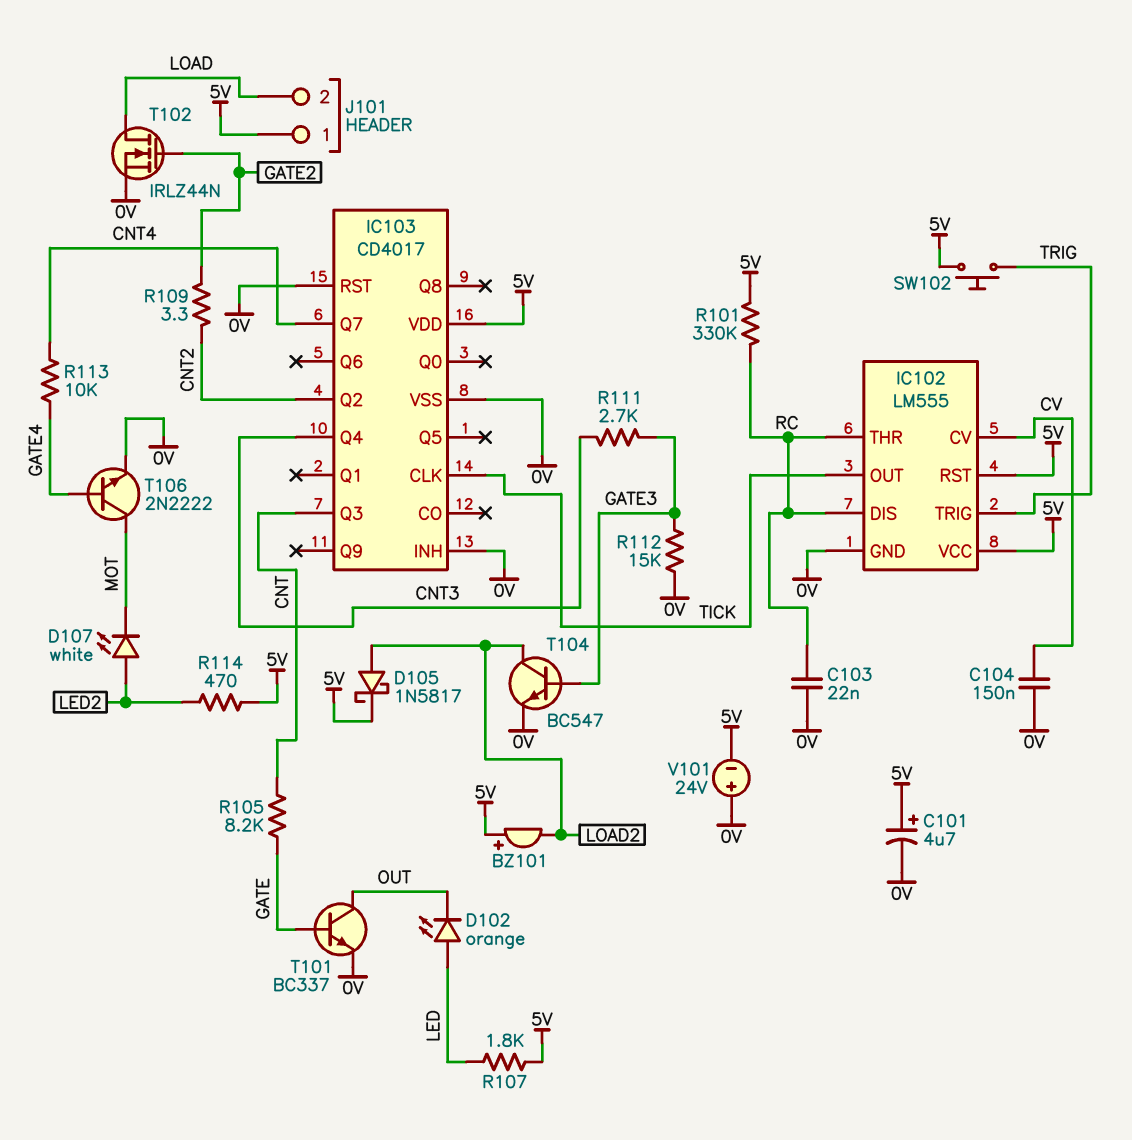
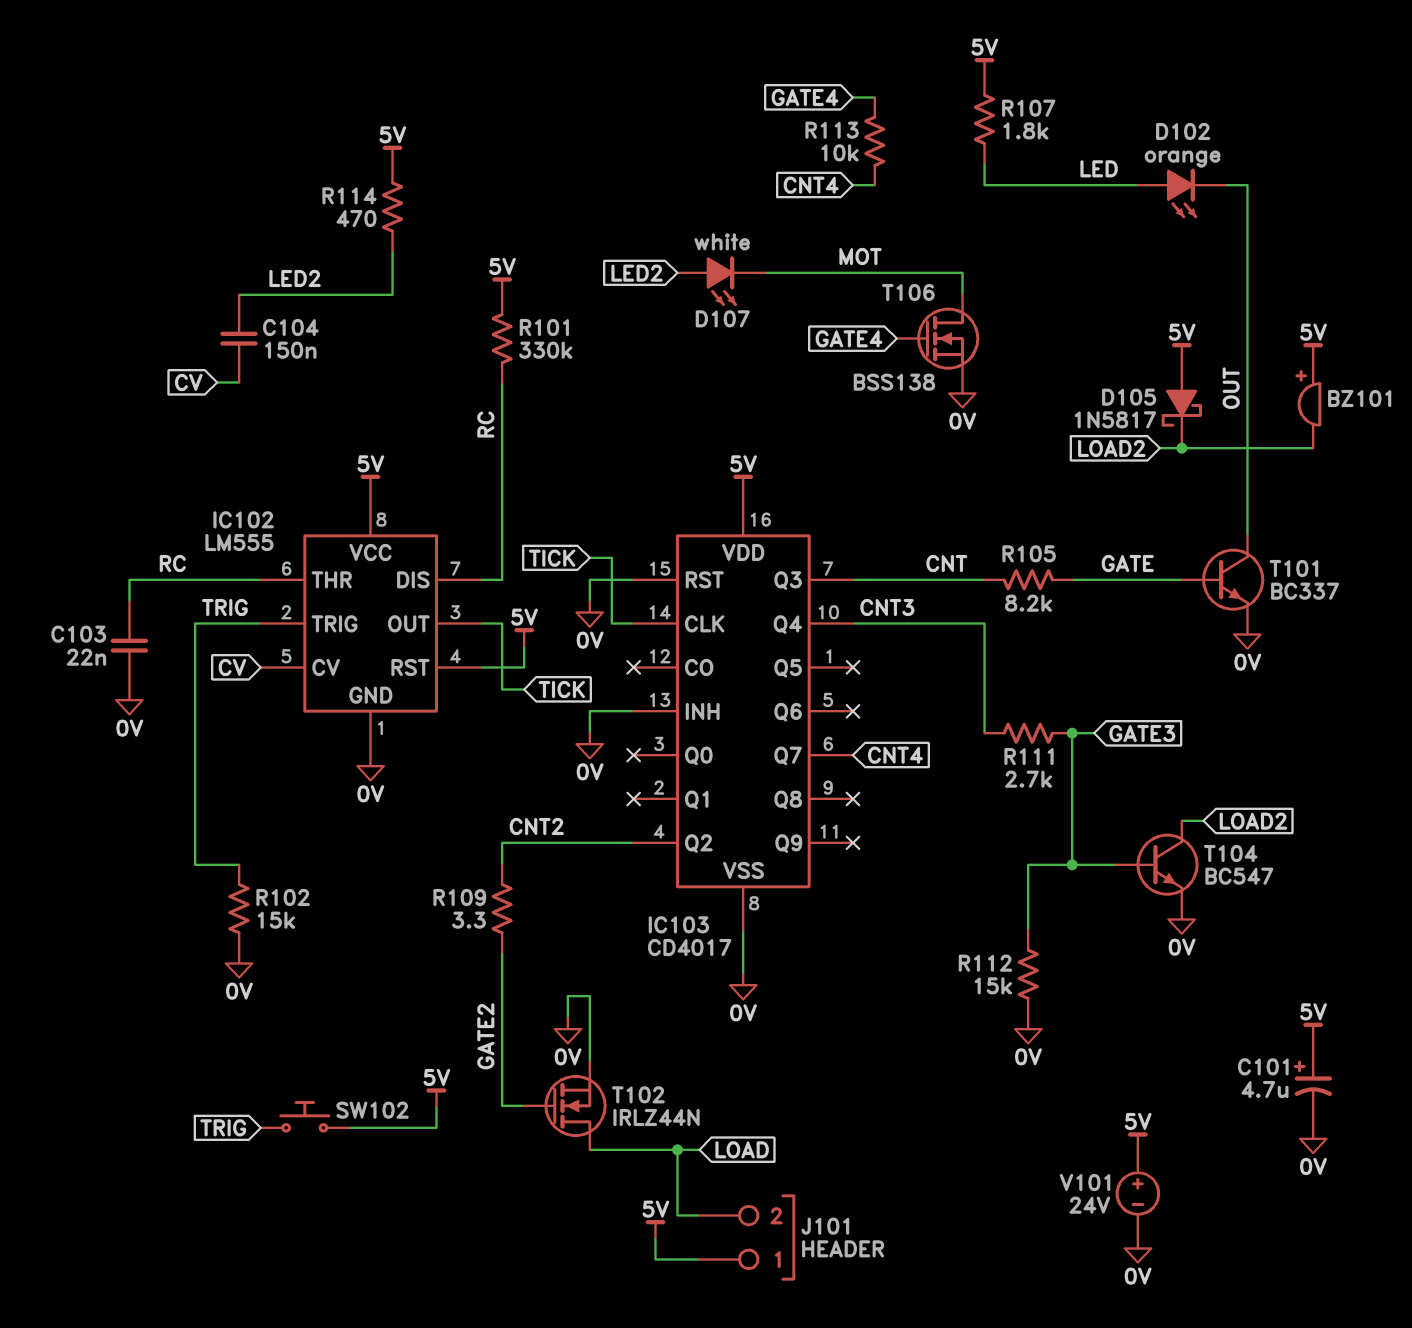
C104: 150nF (0V, CV) -> 150nF (CV, LED2)
D105: schottky 1N5817 (A LOAD2, K 5V) -> schottky 1N5817 (A 5V, K LOAD2)
R102: none -> 15k (0V, TRIG)
T106: NPN 2N2222 (B GATE4, C MOT, E 0V) -> NMOS BSS138 (G GATE4, D MOT, S 0V)
V101: 24V (plus 0V, minus 5V) -> 24V (plus 5V, minus 0V)

